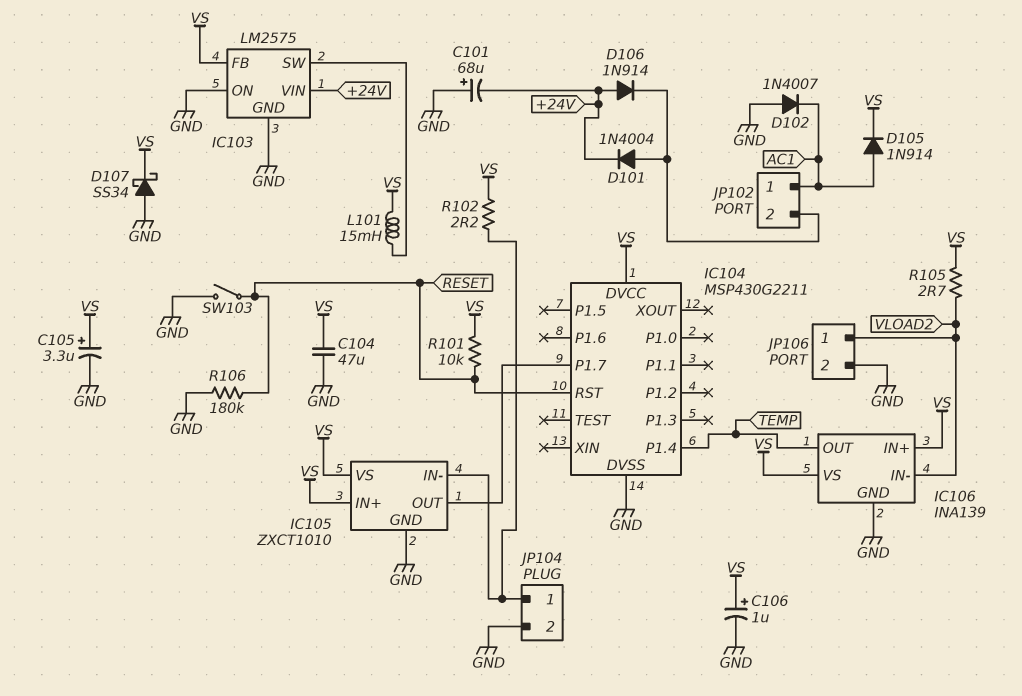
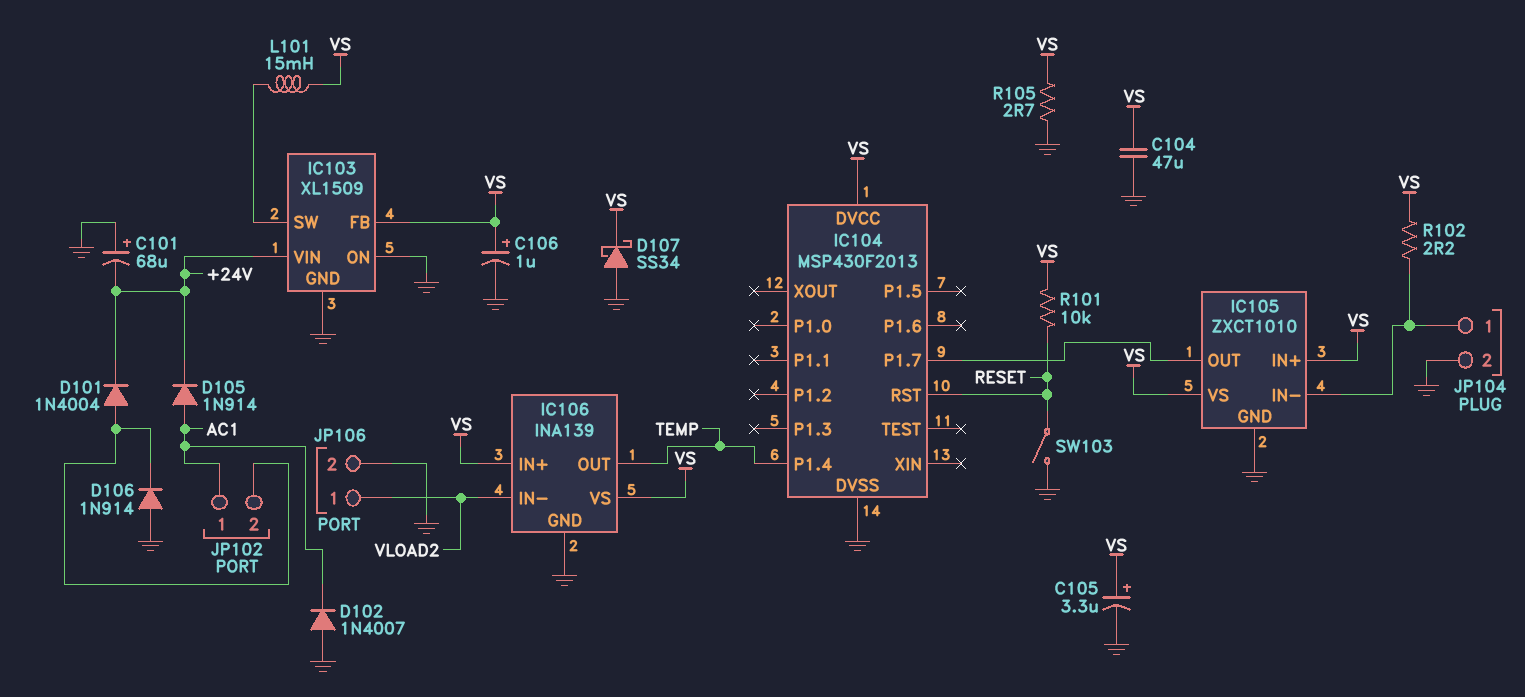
D105: diode 1N914 (A AC1, K VS) -> diode 1N914 (A AC1, K +24V)
D106: diode 1N914 (A +24V, K JP102/2) -> diode 1N914 (A GND, K JP102/2)
IC103: LM2575 -> XL1509
IC104: MSP430G2211 -> MSP430F2013
R105: 2.7 (VLOAD2, VS) -> 2.7 (GND, VS)
R106: 180k (GND, RESET) -> none

